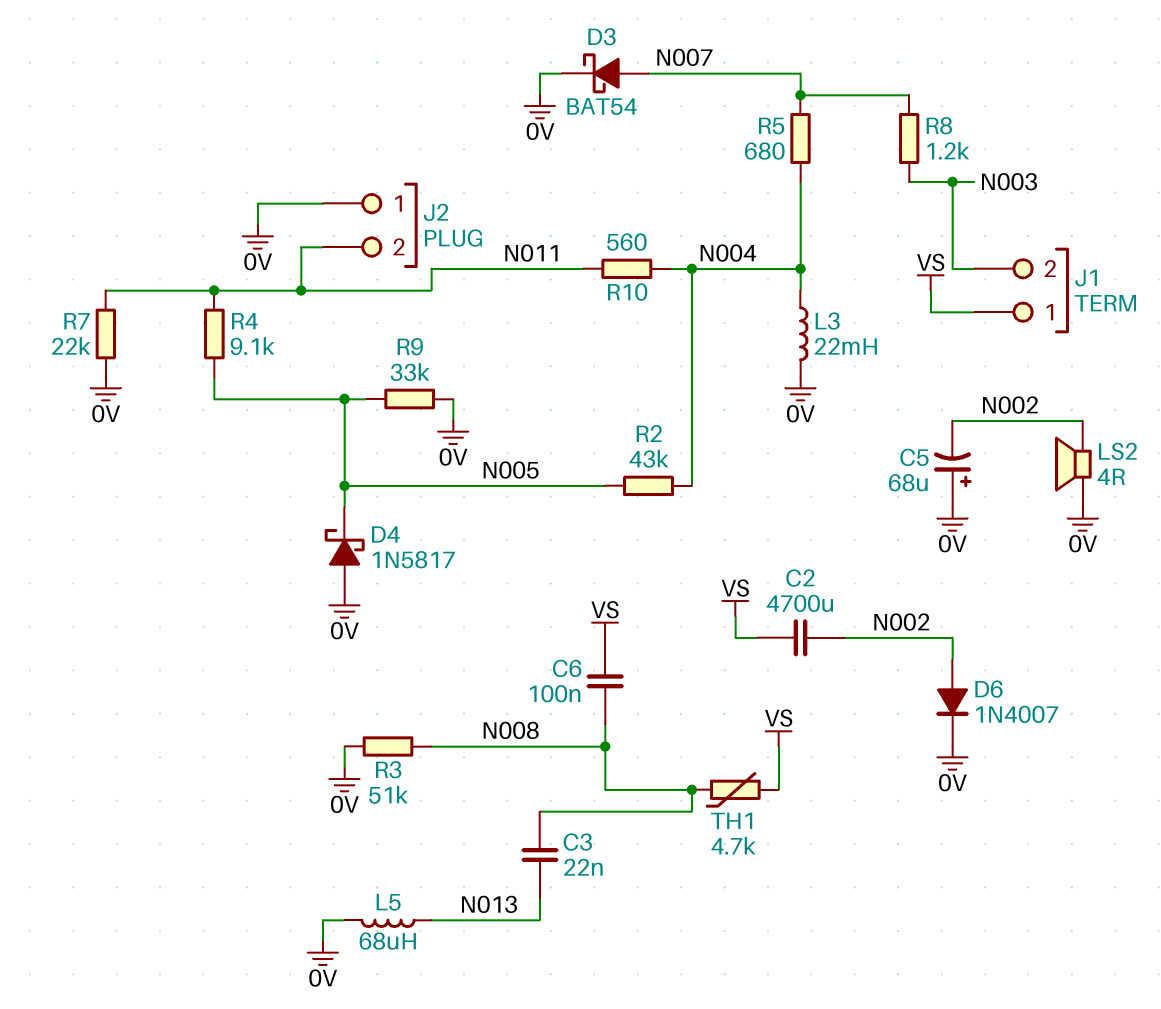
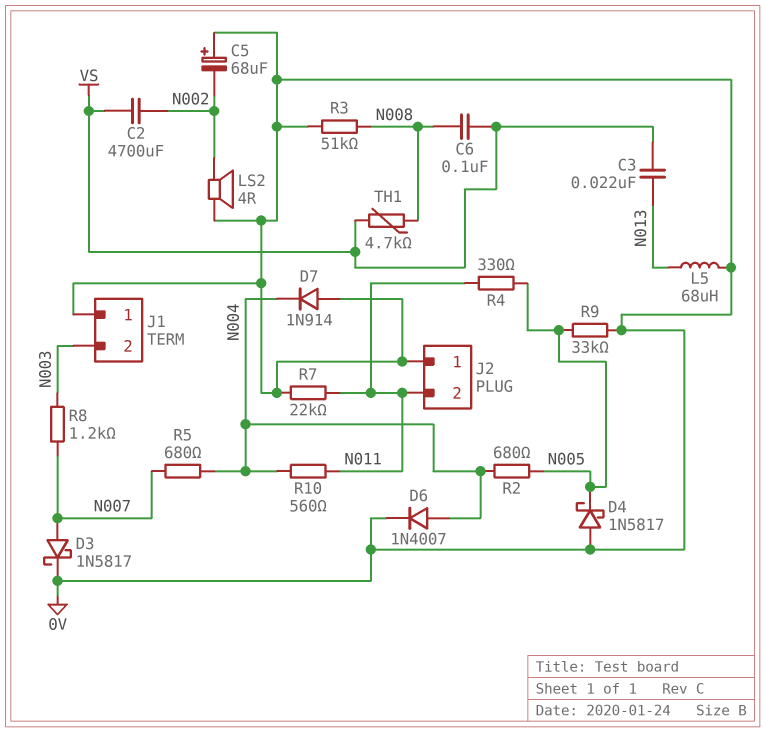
C3: 22nF (N008, N013) -> 22nF (N013, VS)
D3: schottky BAT54 (A N007, K 0V) -> schottky 1N5817 (A N007, K 0V)
D6: diode 1N4007 (A N002, K 0V) -> diode 1N4007 (A N004, K 0V)
D7: none -> diode 1N914 (A 0V, K N004)
J1 pin 1: VS -> 0V
L3: 22mH (0V, N004) -> none
R2: 43k (N004, N005) -> 680 (N004, N005)
R4: 9.1k (N005, N011) -> 330 (N005, N011)

